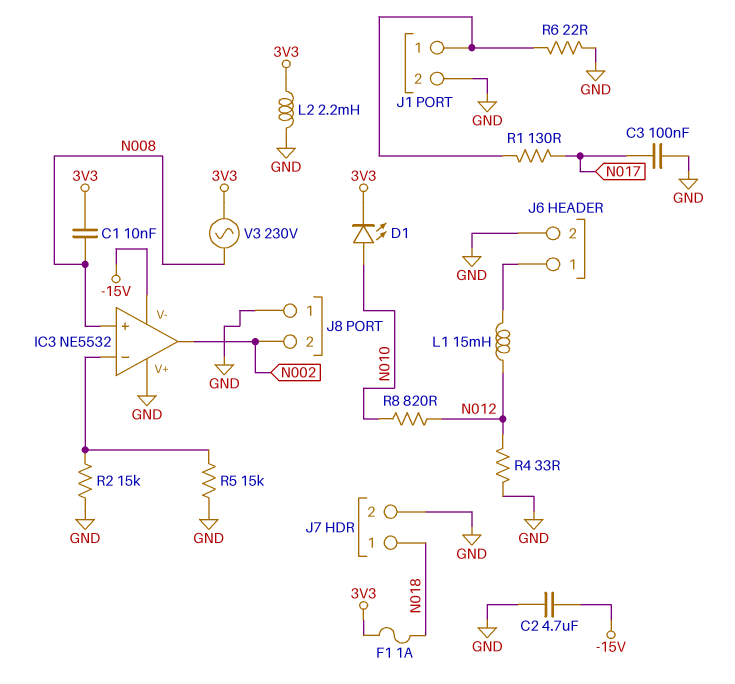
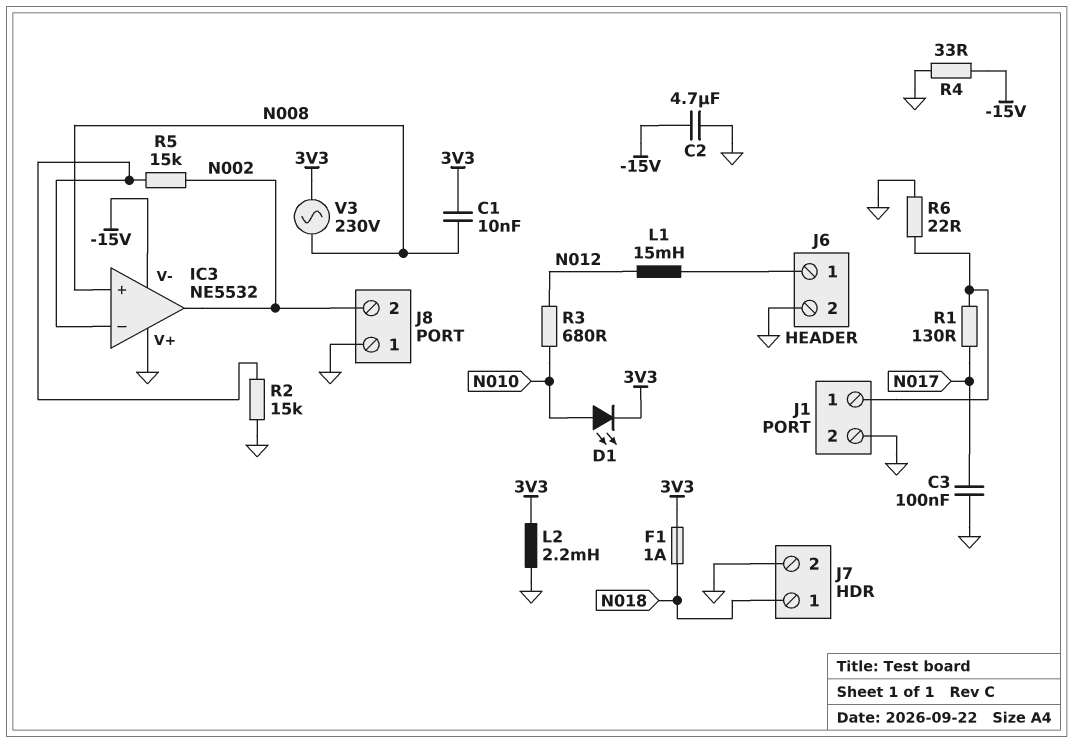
R3: none -> 680 (N010, N012)
R4: 33 (GND, N012) -> 33 (-15V, GND)
R5: 15k (GND, IC3/in-) -> 15k (IC3/in-, N002)
R8: 820 (N010, N012) -> none

